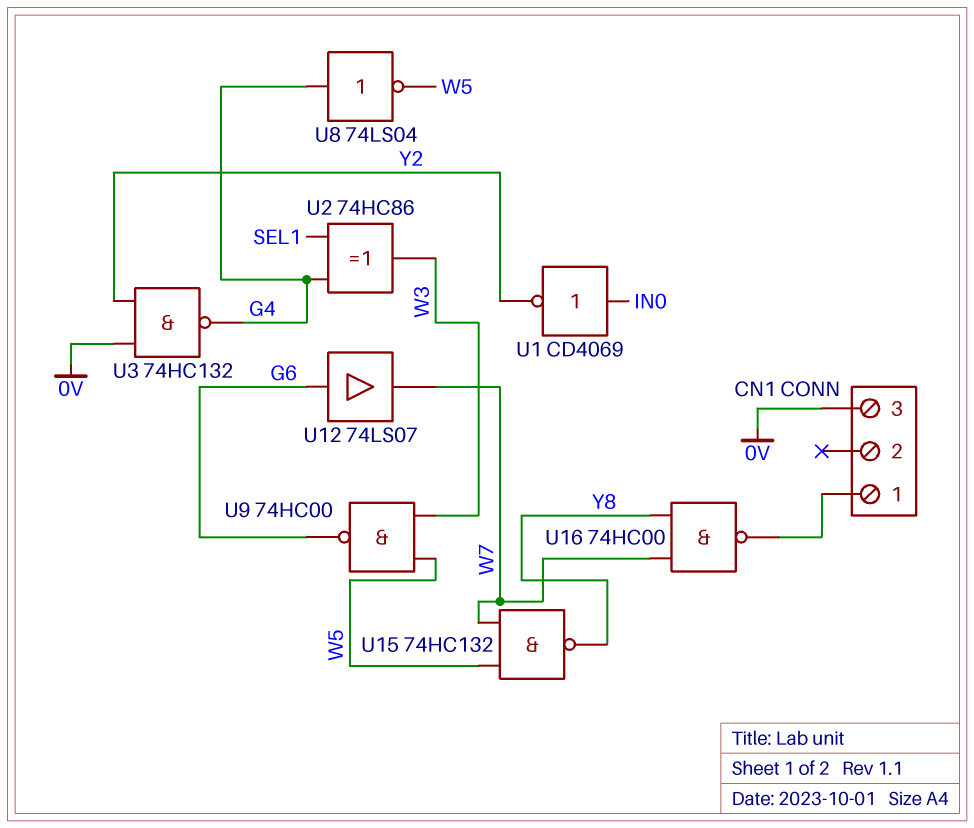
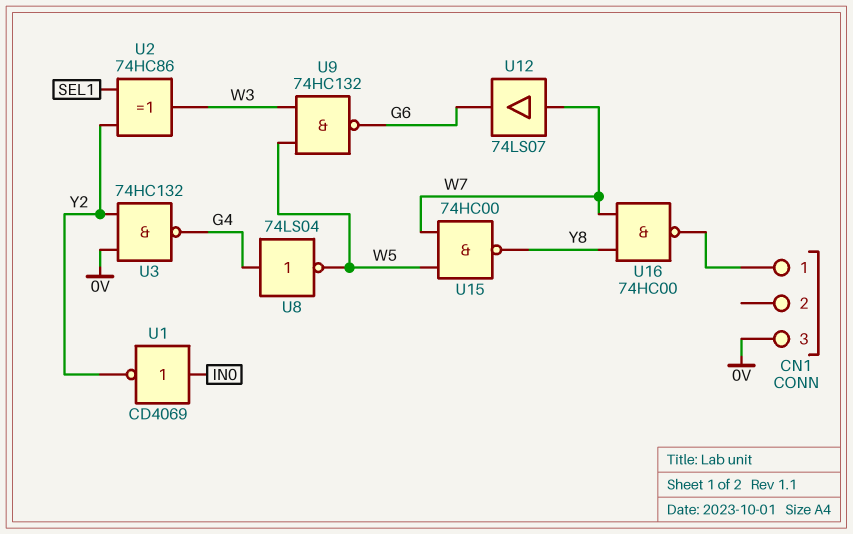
U2: XOR 74HC86 (in G4, in SEL1, out W3) -> XOR 74HC86 (in SEL1, in Y2, out W3)
U9: NAND 74HC00 (in W3, in W5, out G6) -> NAND 74HC132 (in W3, in W5, out G6)
U12: buffer 74LS07 (in G6, out W7) -> buffer 74LS07 (in W7, out G6)
U15: NAND 74HC132 (in W5, in W7, out Y8) -> NAND 74HC00 (in W5, in W7, out Y8)

